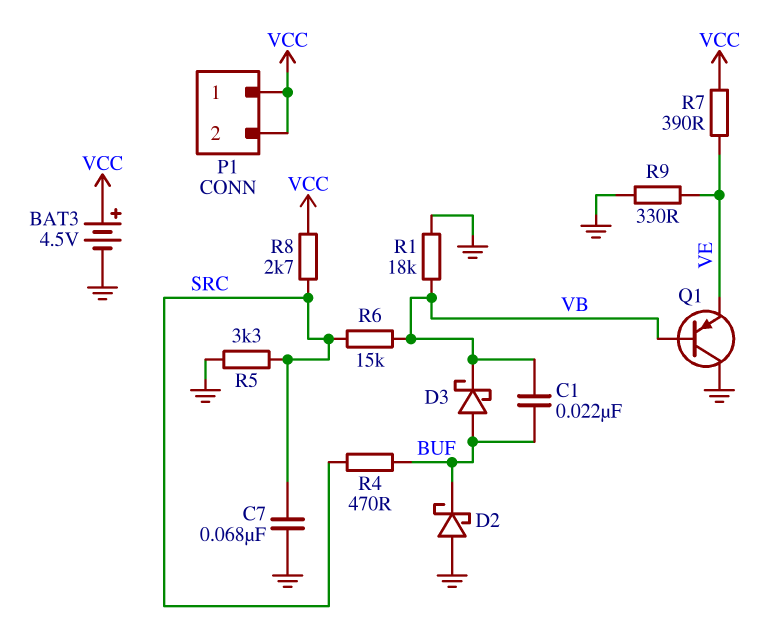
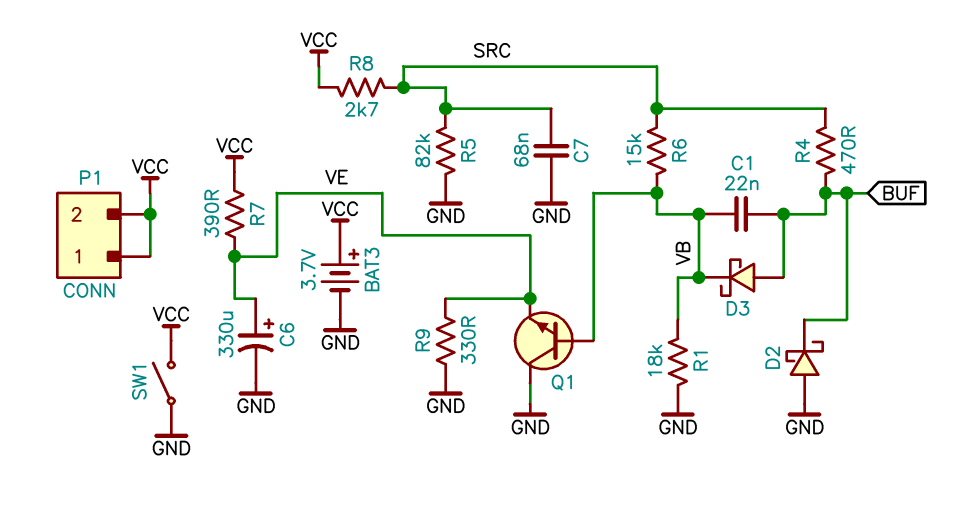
BAT3: 4.5V (plus VCC, minus GND) -> 3.7V (plus VCC, minus GND)
C6: none -> 330uF (plus VE, minus GND)
Q1: PNP (B VB, C GND, E VE) -> NPN (B VB, C GND, E VE)
R5: 3.3k (GND, SRC) -> 82k (GND, SRC)
SW1: none -> switch (GND, VCC)

